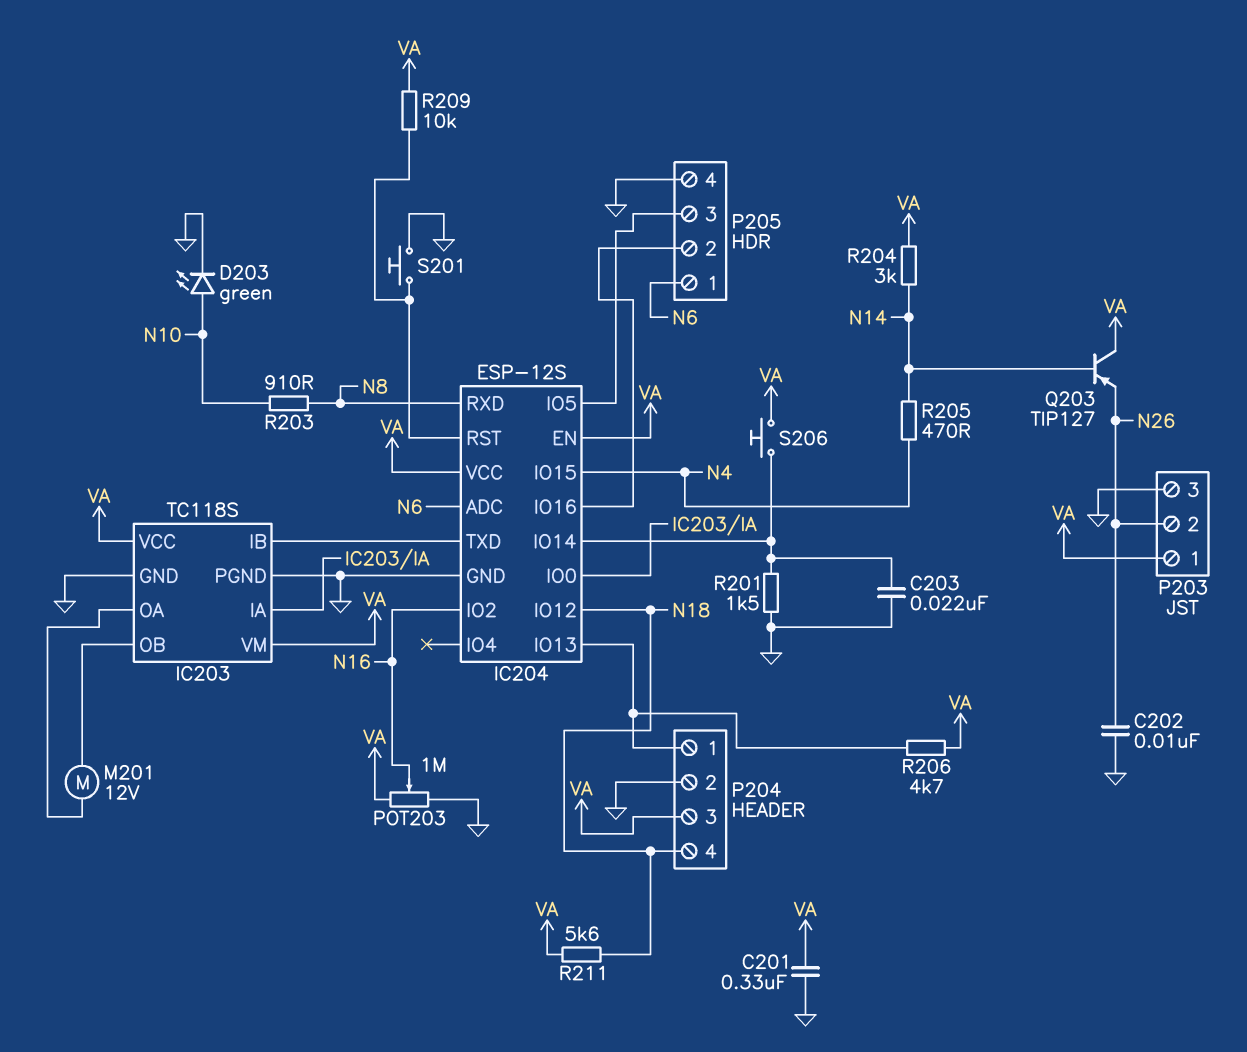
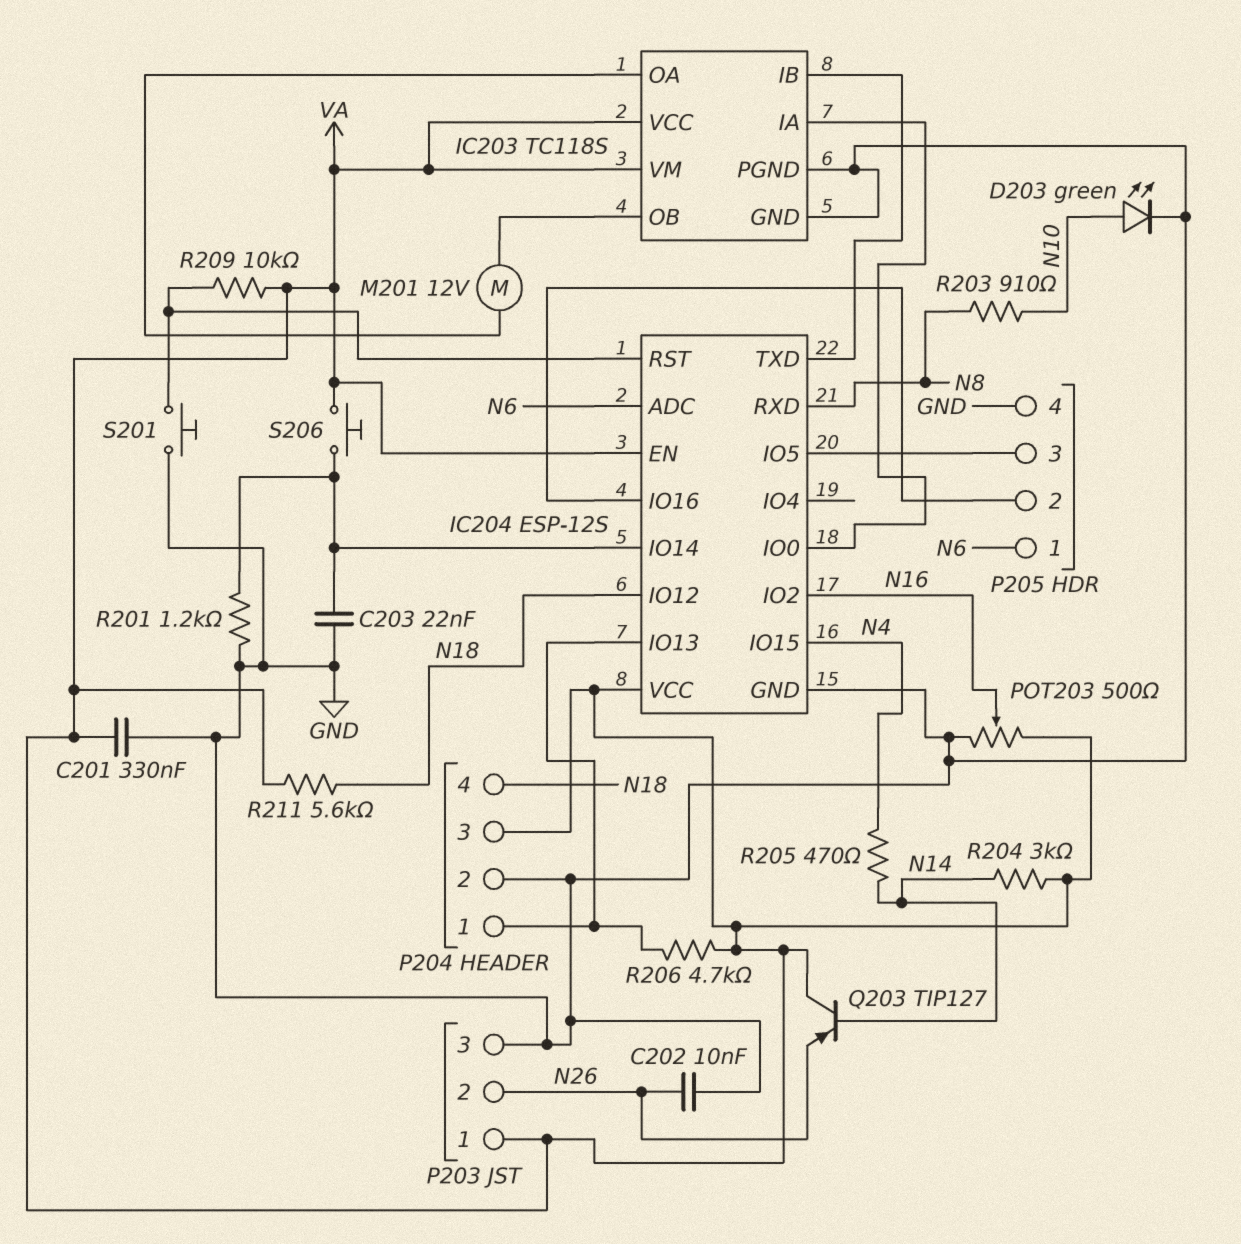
POT203: 1M (GND, VA, wiper N16) -> 500 (GND, VA, wiper N16)
R201: 1.5k (GND, IC204/IO14) -> 1.2k (GND, IC204/IO14)

